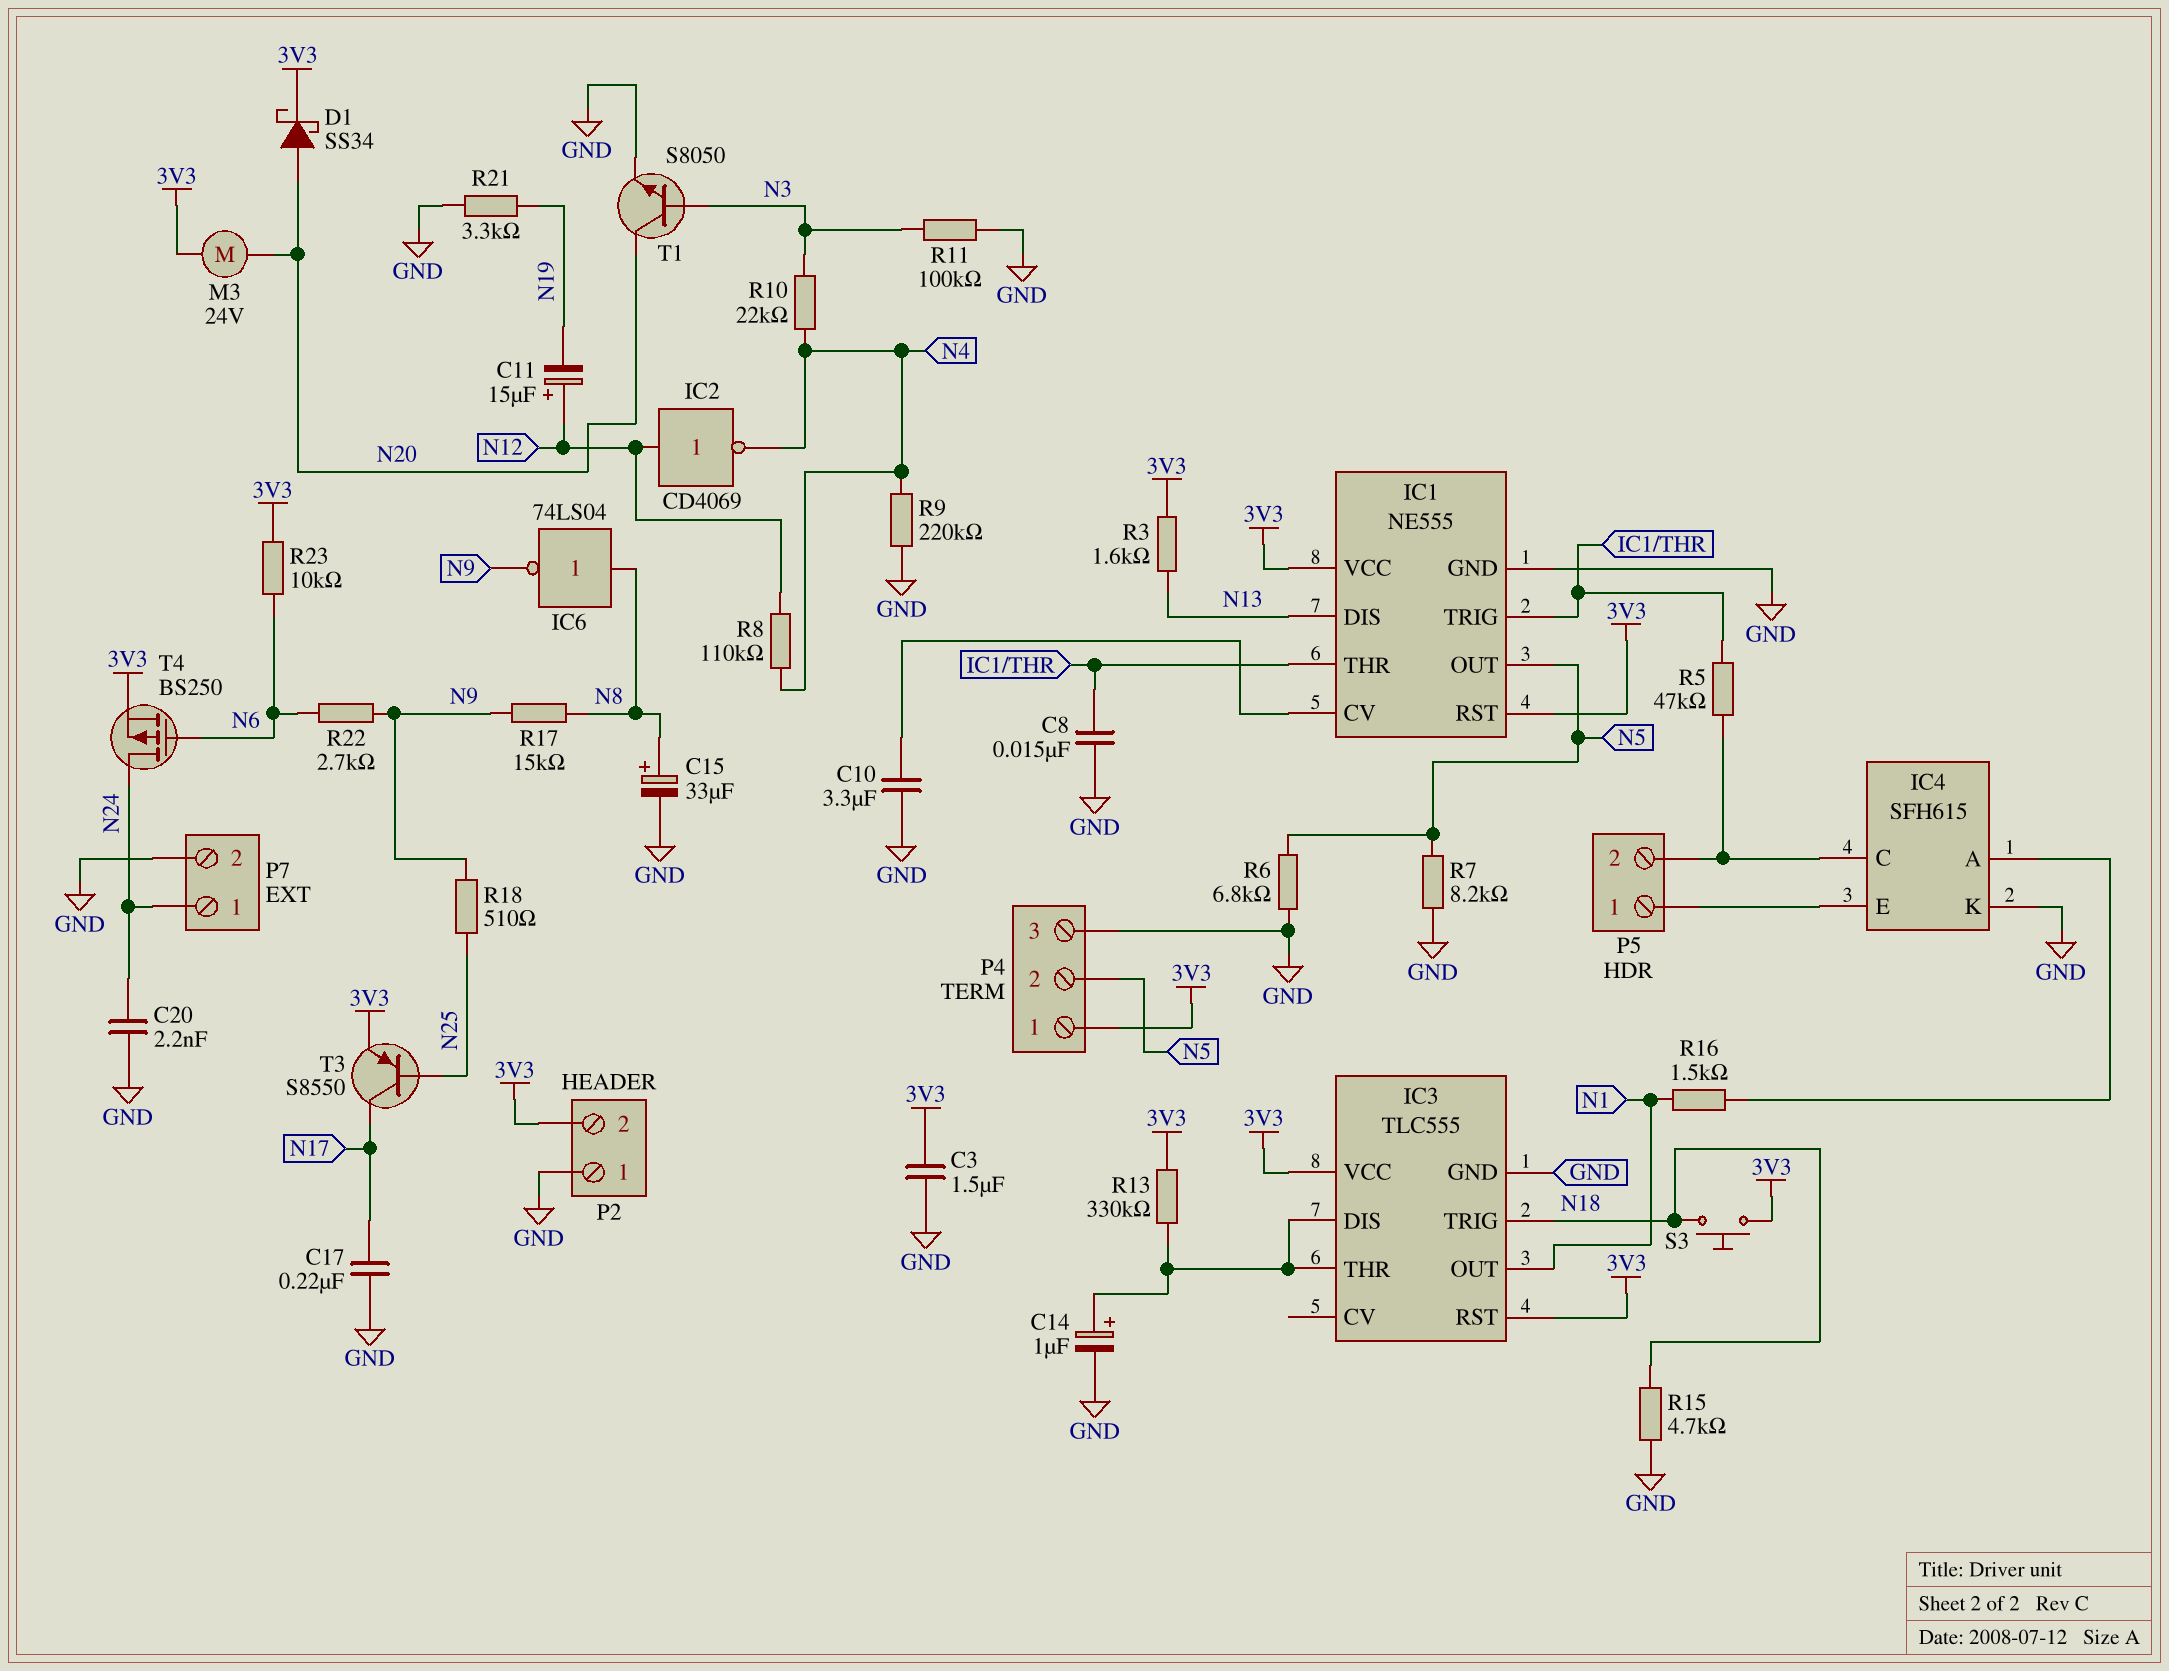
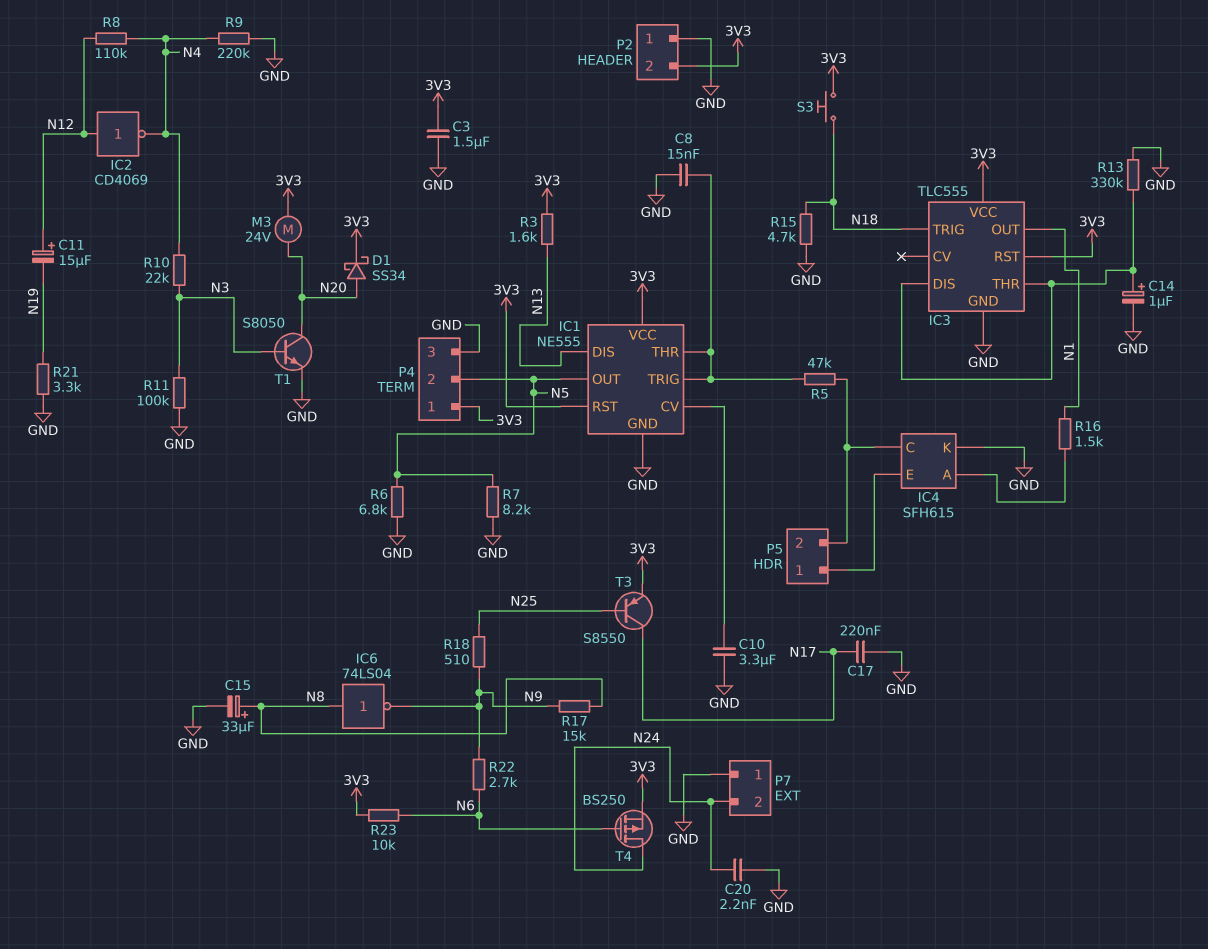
P7 pin 1: N24 -> GND
P7 pin 2: GND -> N24
R13: 330k (3V3, IC3/DIS) -> 330k (GND, IC3/DIS)

